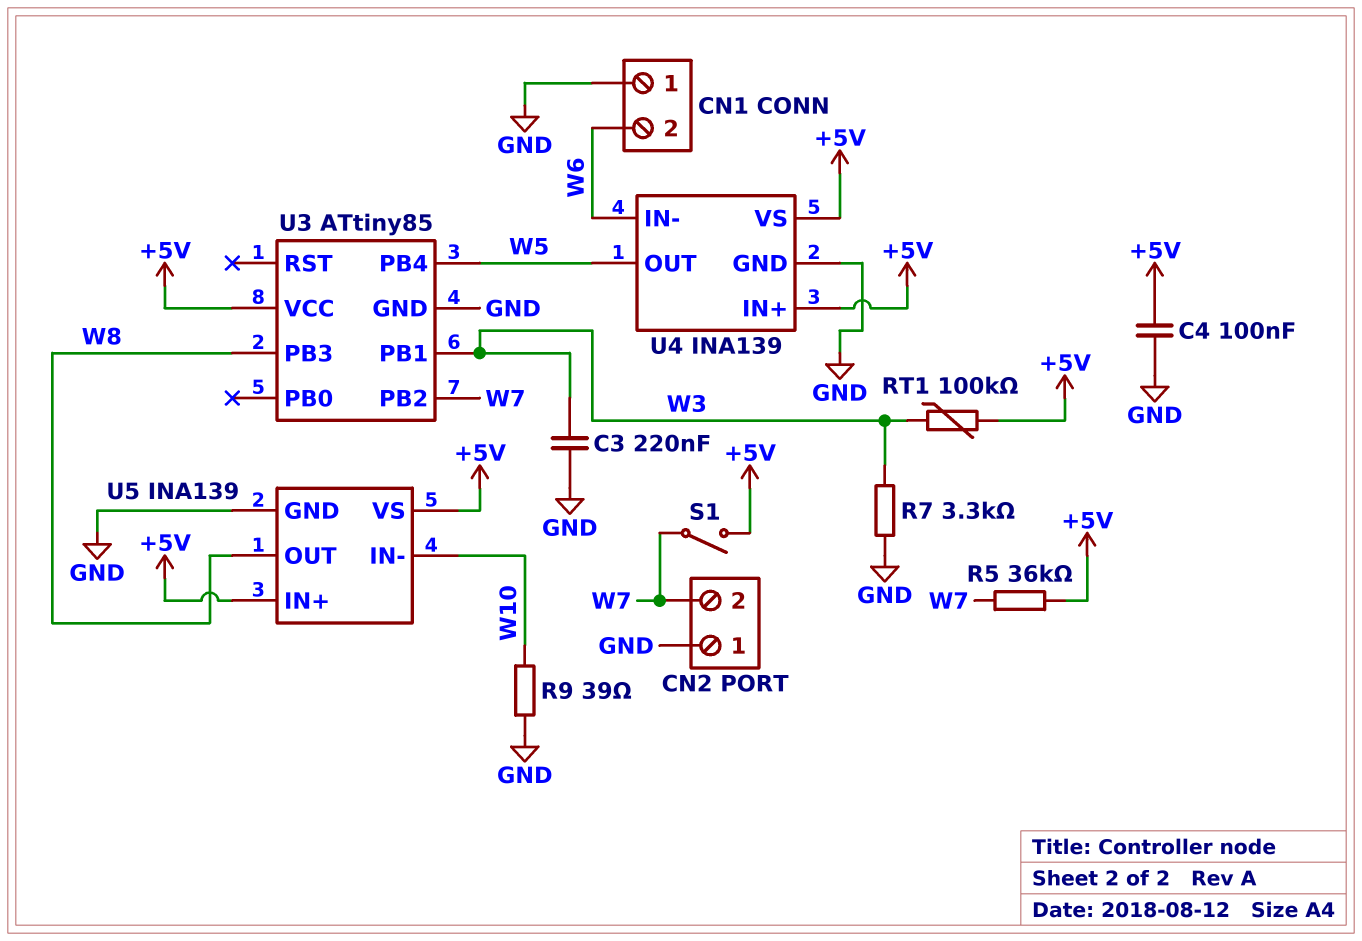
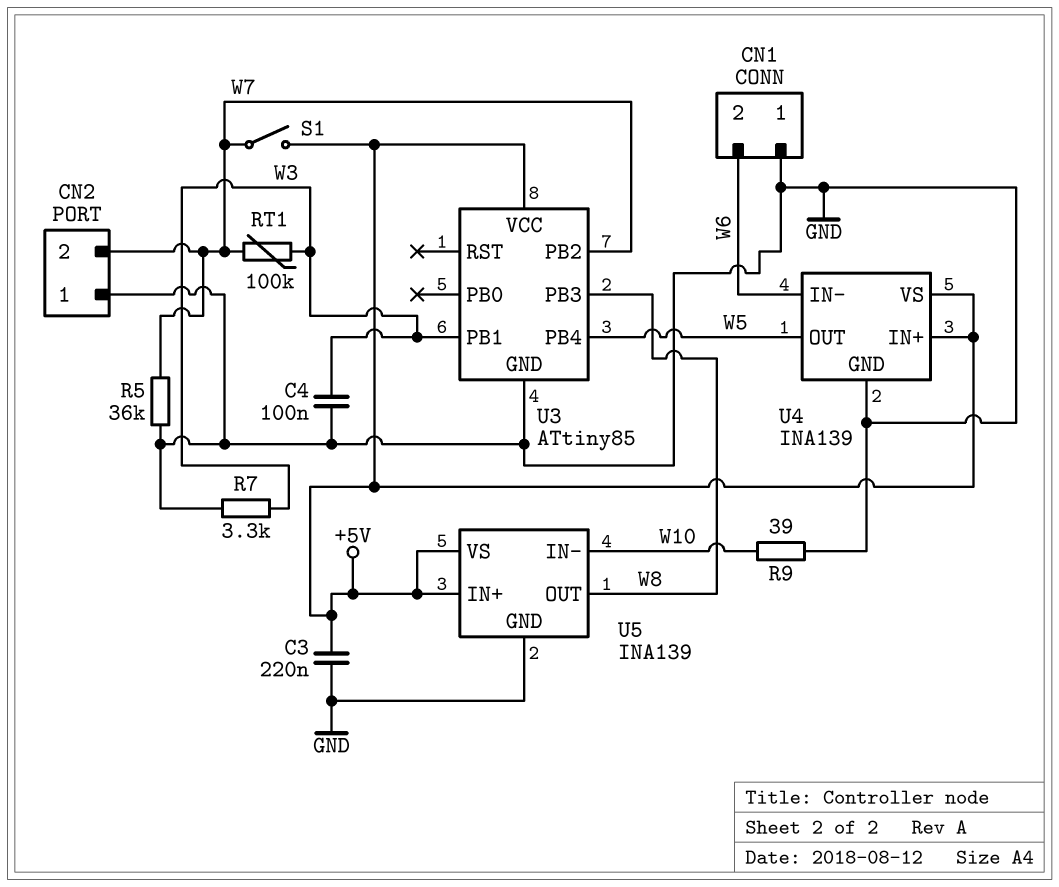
C3: 220nF (GND, W3) -> 220nF (+5V, GND)
C4: 100nF (+5V, GND) -> 100nF (GND, W3)
R5: 36k (+5V, W7) -> 36k (GND, W7)
RT1: 100k (+5V, W3) -> 100k (W3, W7)

